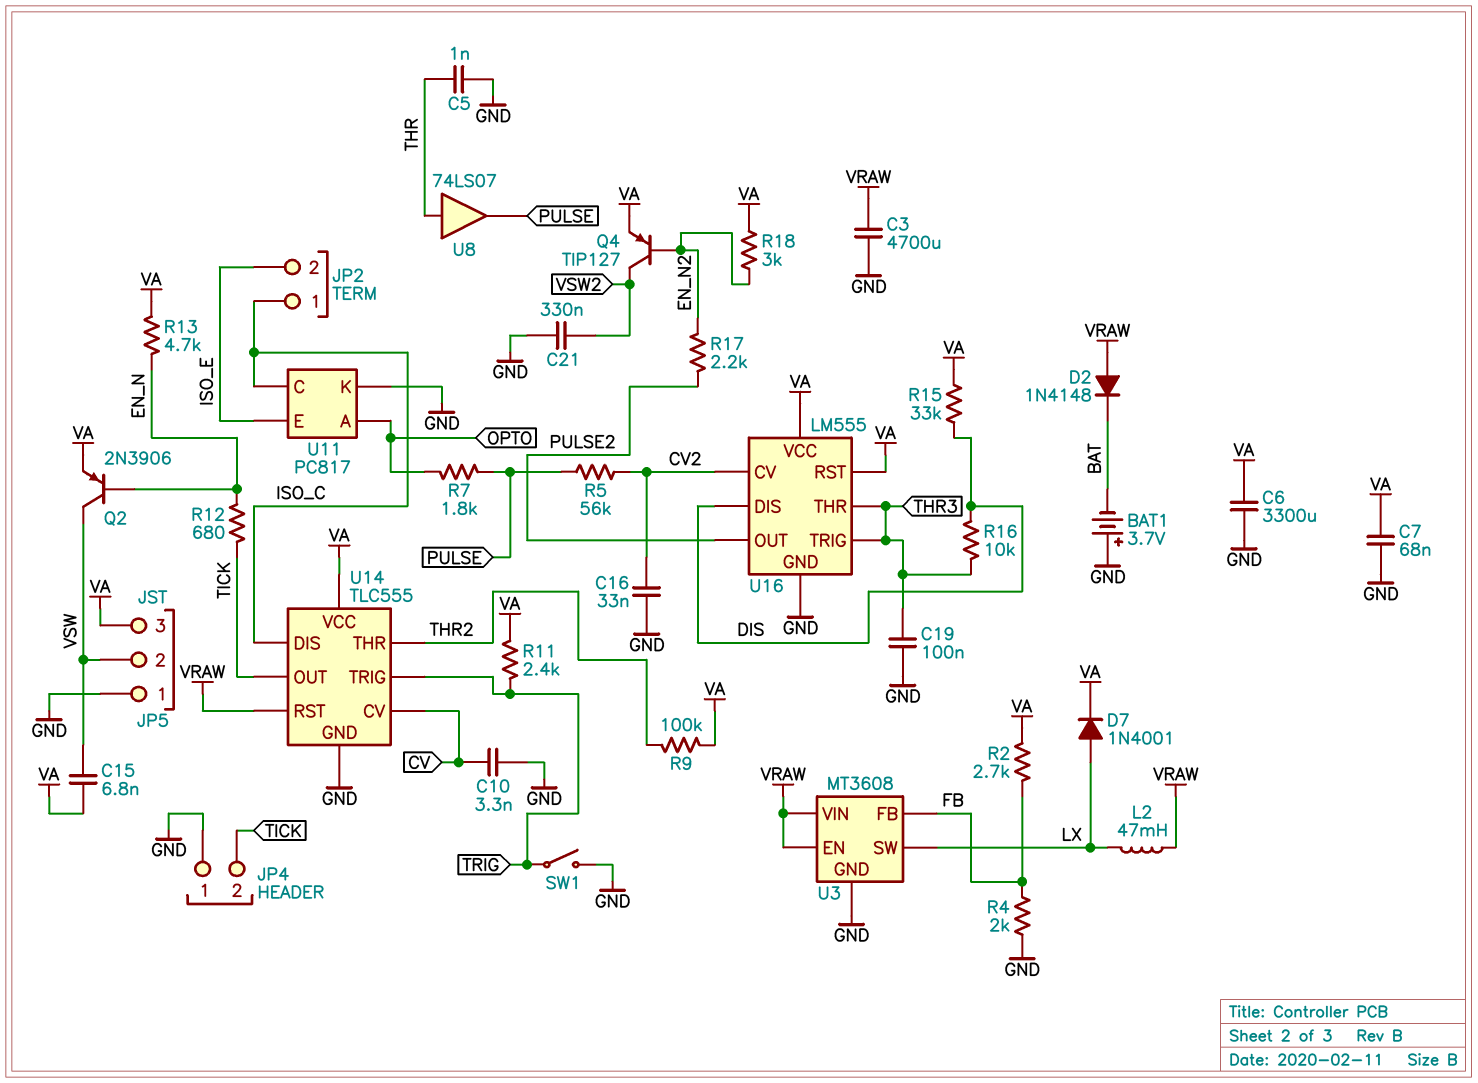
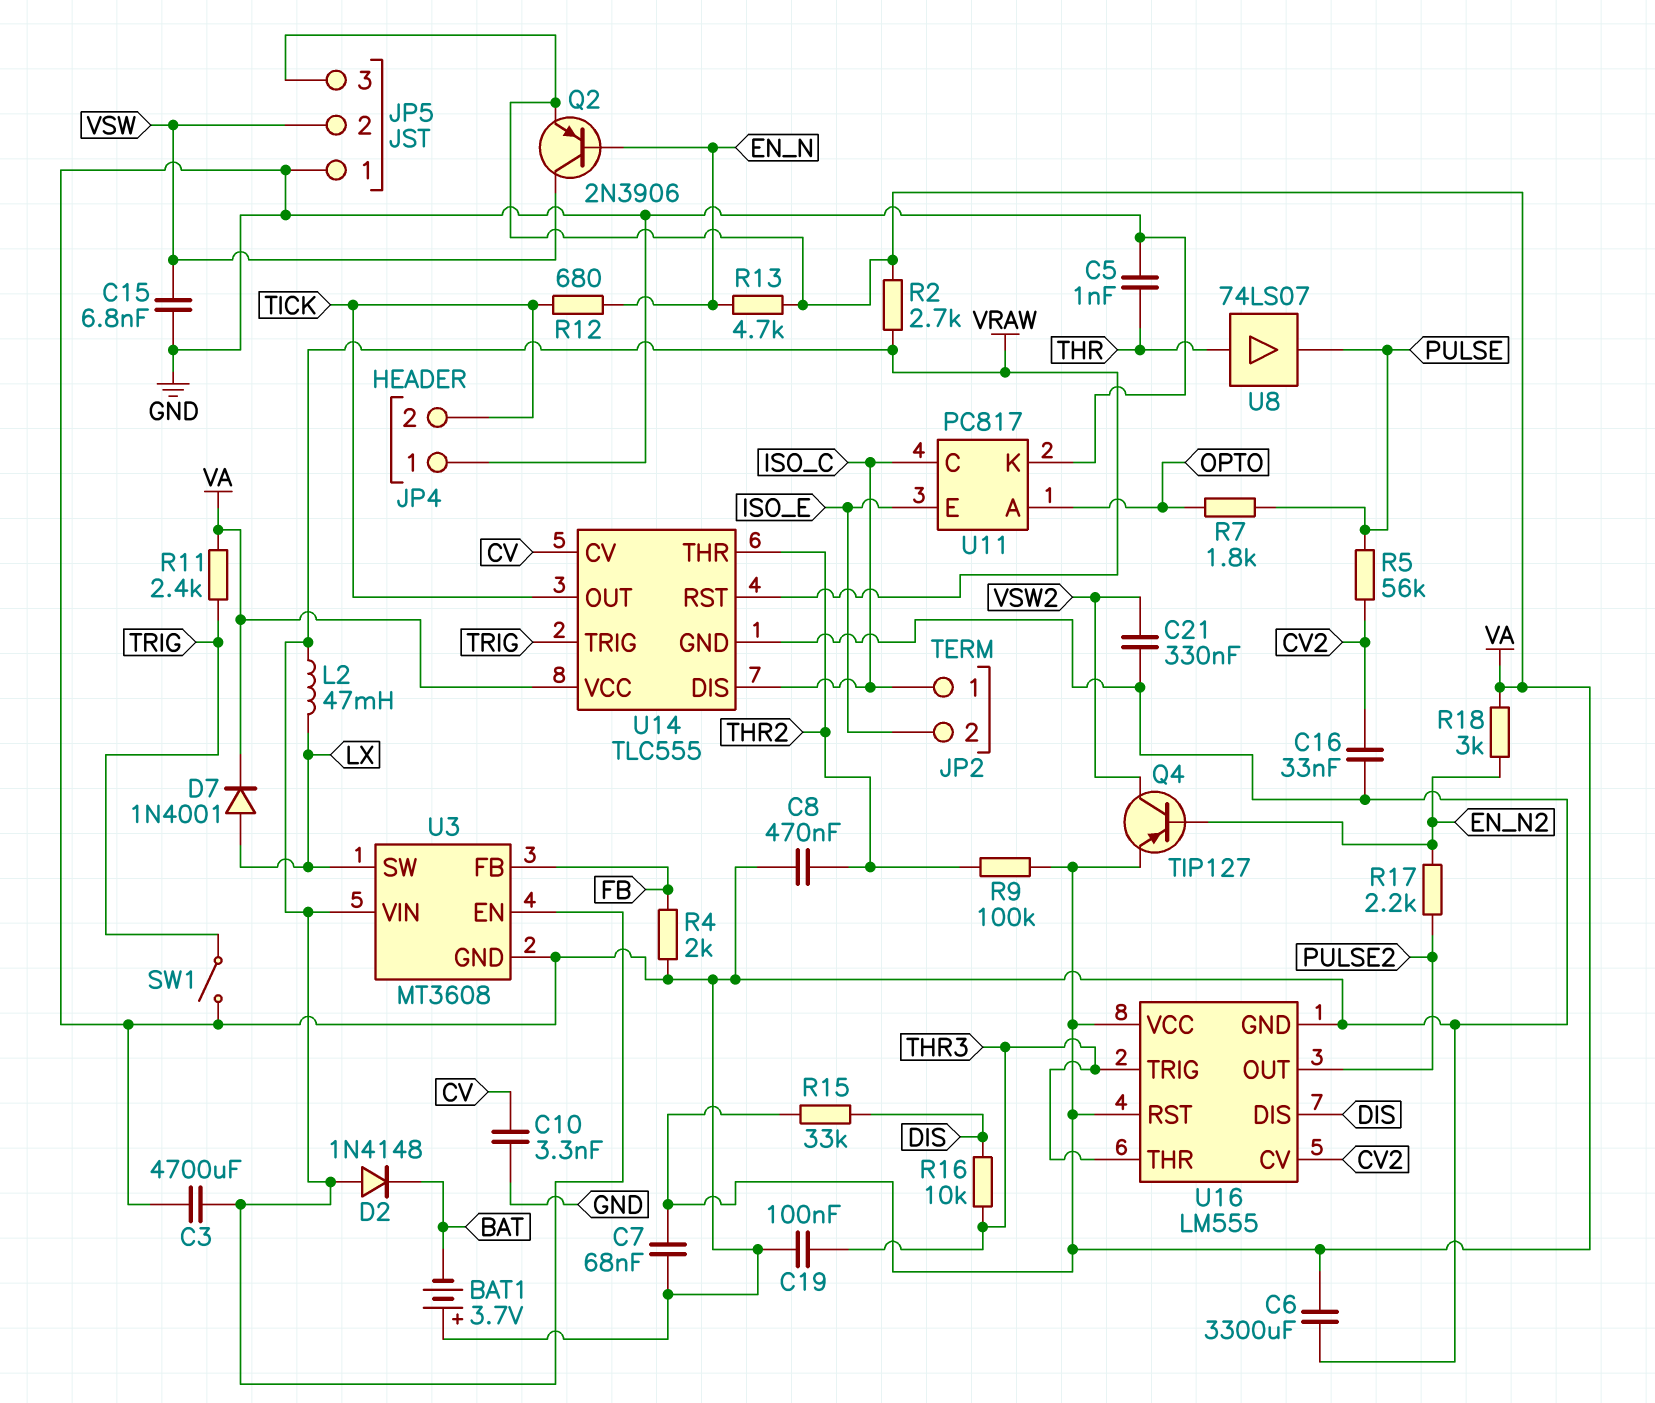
C8: none -> 470nF (GND, THR2)
C15: 6.8nF (VA, VSW) -> 6.8nF (GND, VSW)
R2: 2.7k (FB, VA) -> 2.7k (VA, VRAW)

